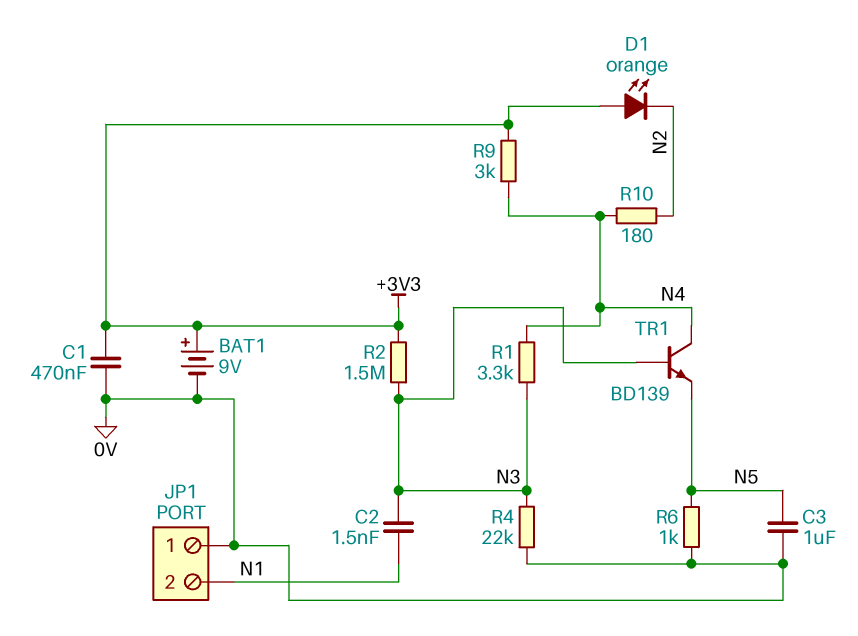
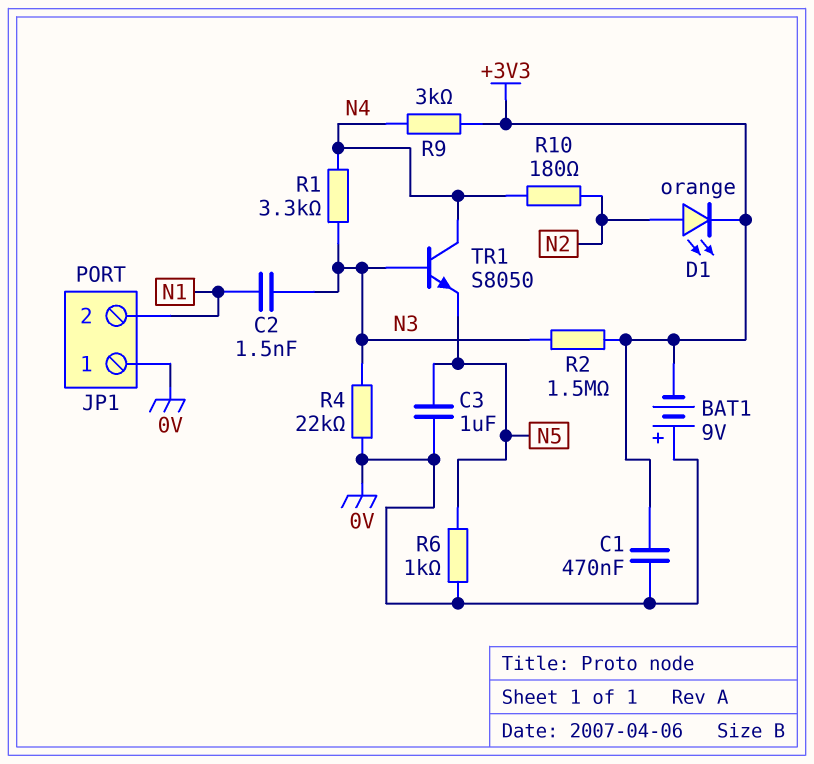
BAT1: 9V (plus +3V3, minus 0V) -> 9V (plus 0V, minus +3V3)
D1: LED orange (A +3V3, K N2) -> LED orange (A N2, K +3V3)
TR1: NPN BD139 (B N3, C N4, E N5) -> NPN S8050 (B N3, C N4, E N5)

